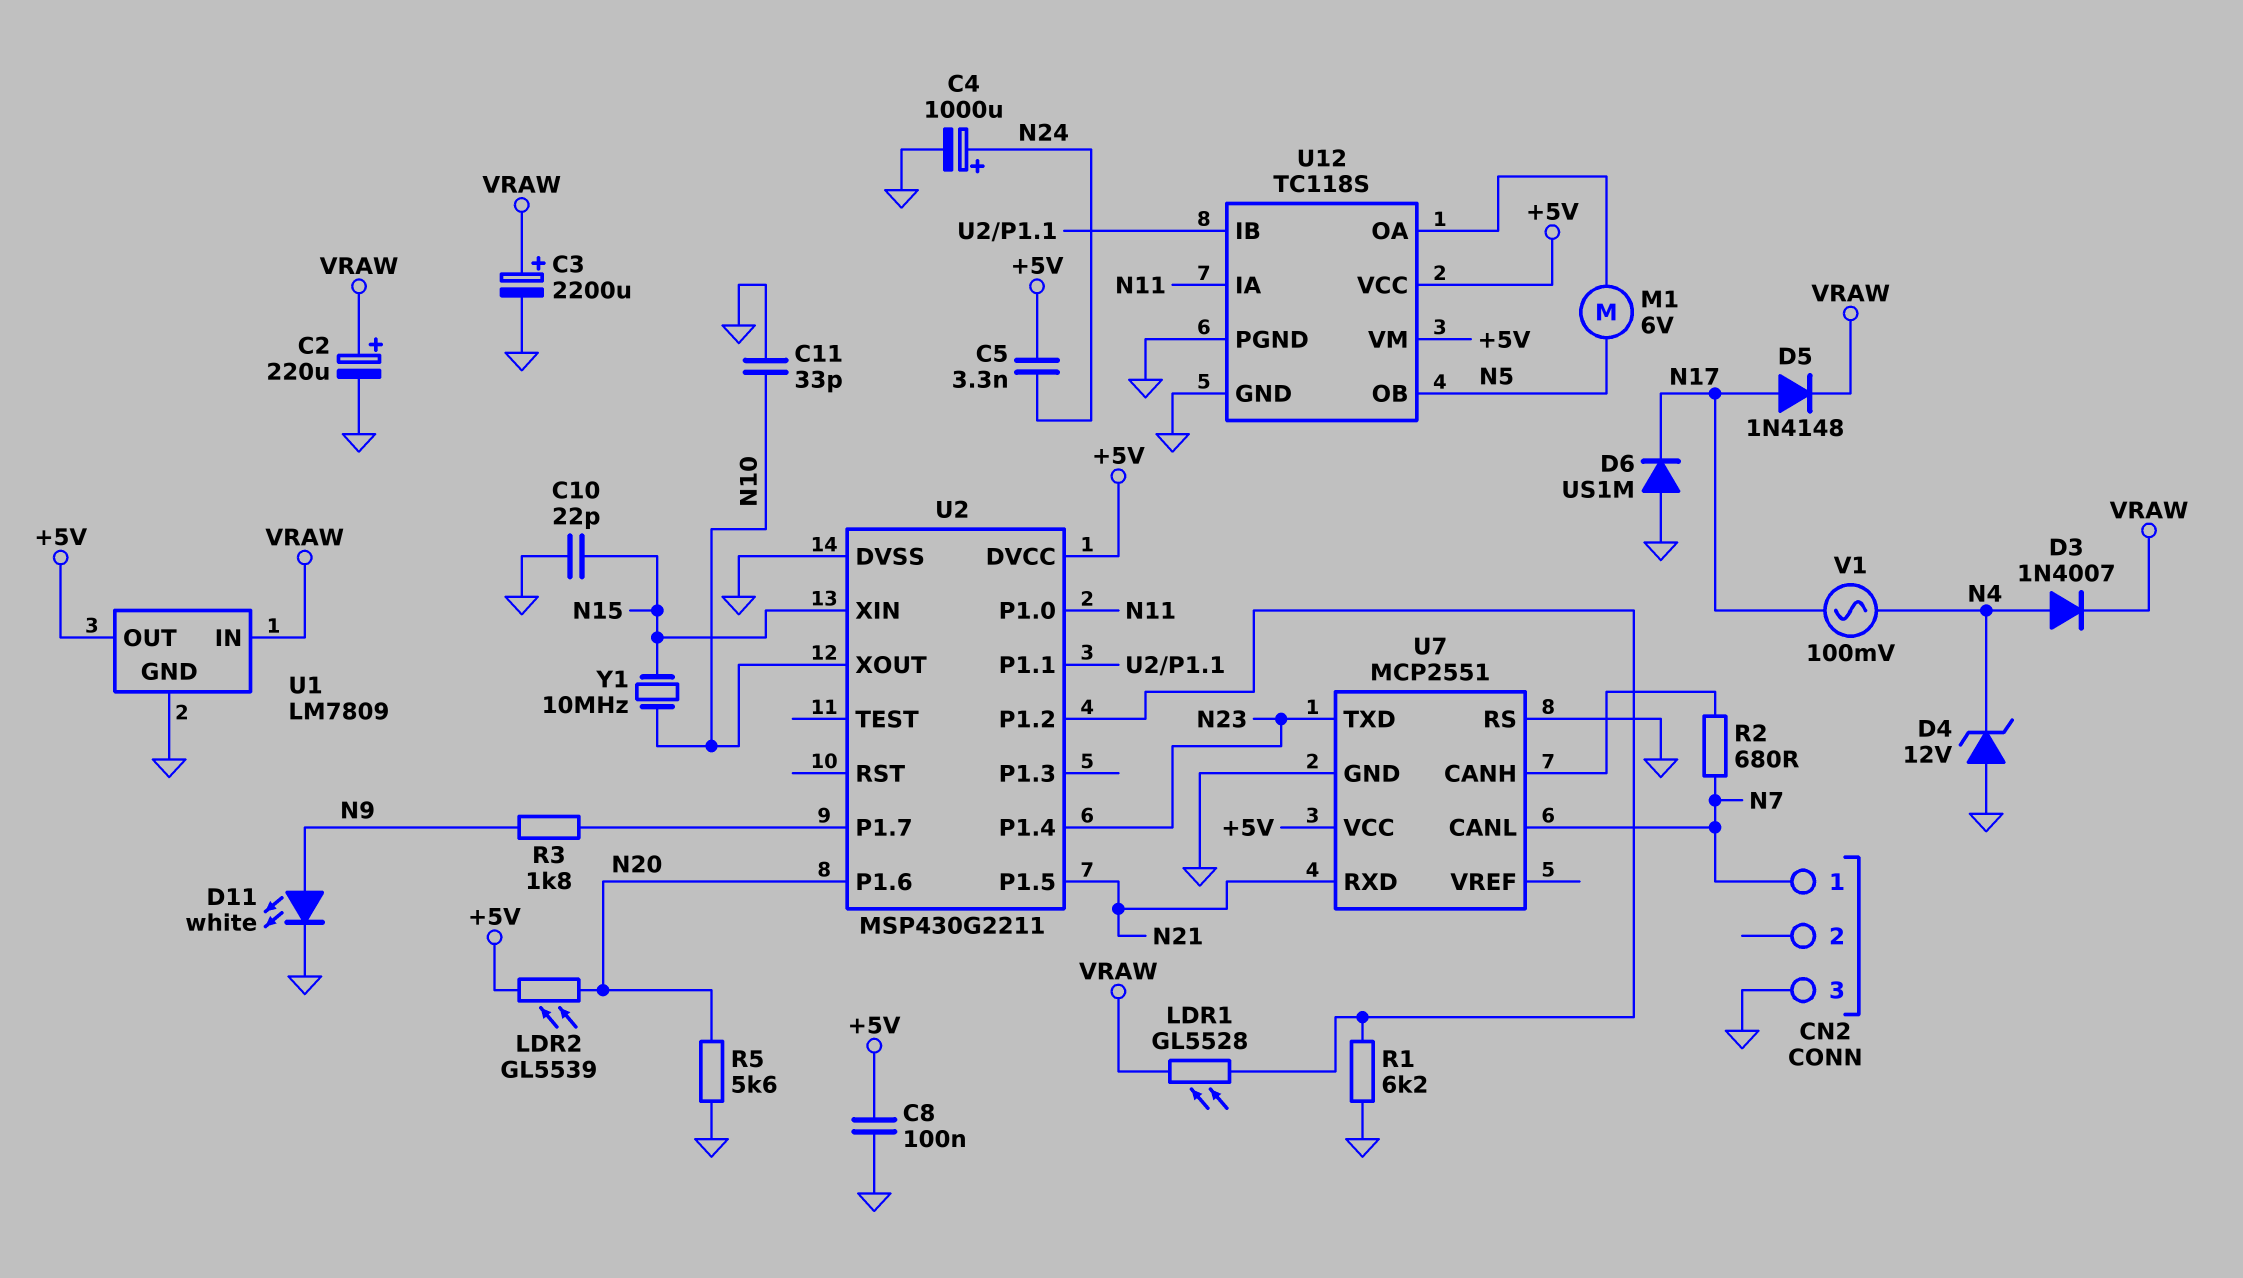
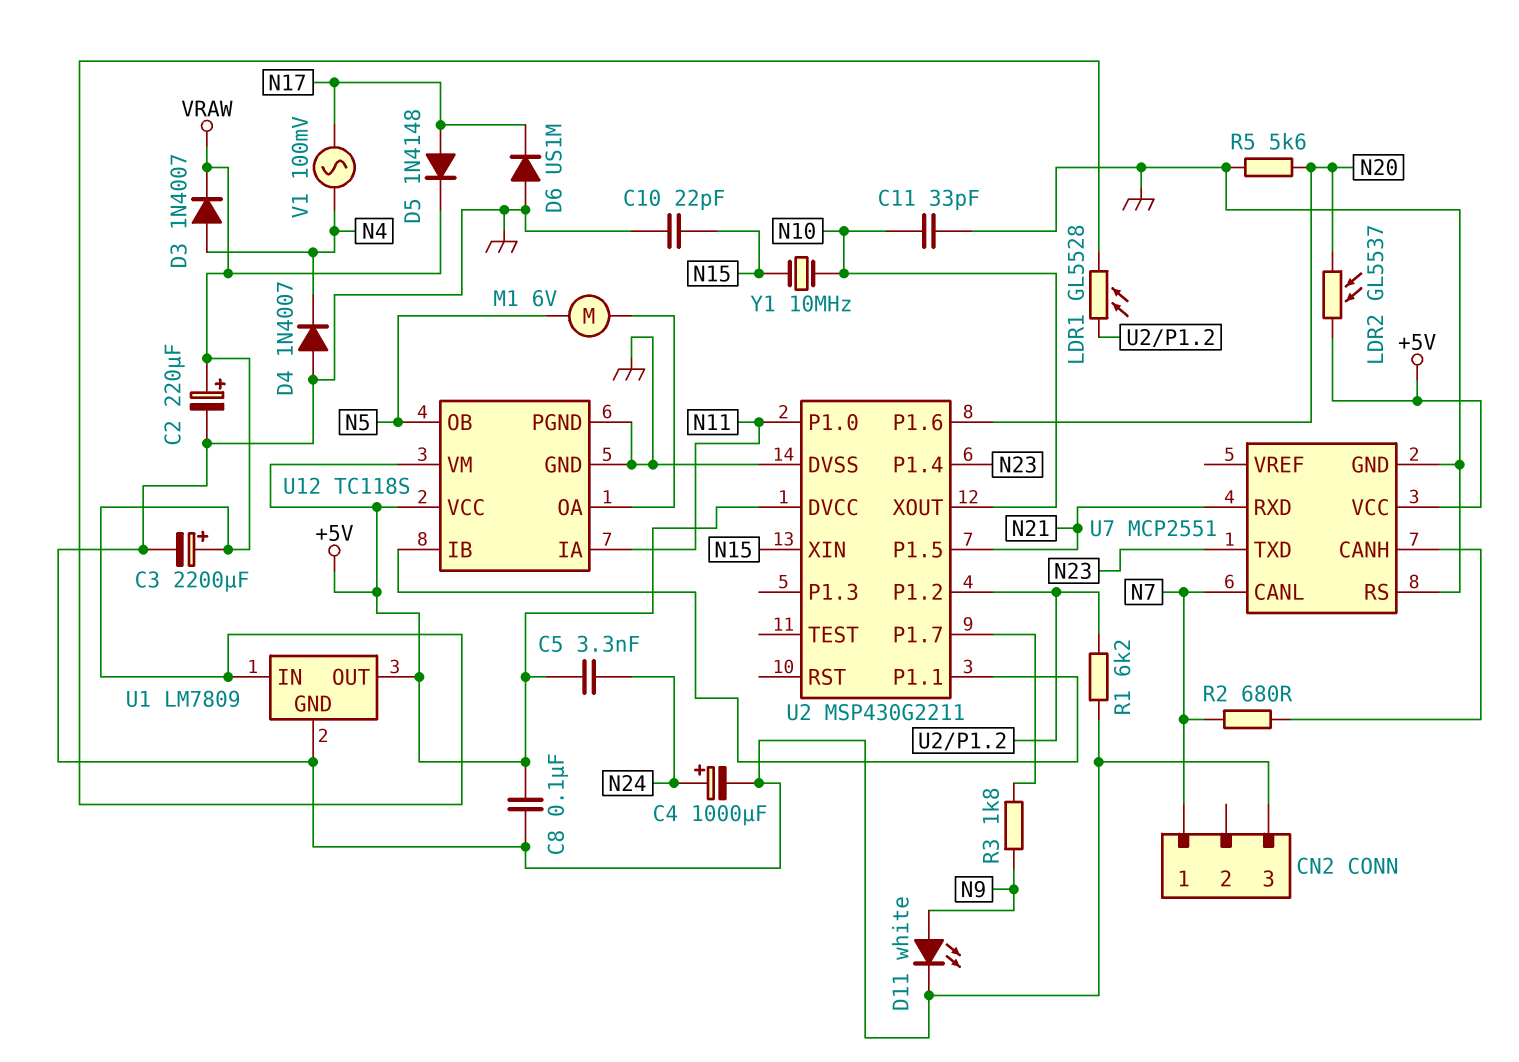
D4: zener 12V (A GND, K N4) -> diode 1N4007 (A GND, K N4)
LDR2: GL5539 (+5V, N20) -> GL5537 (+5V, N20)

